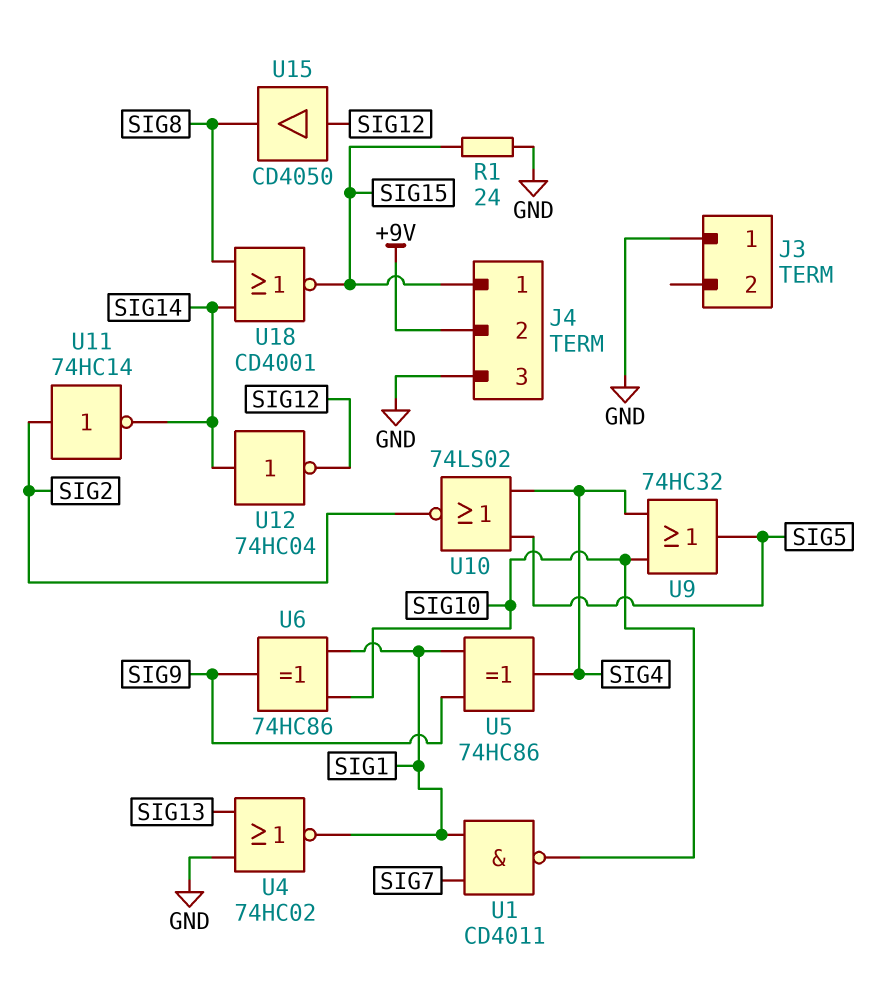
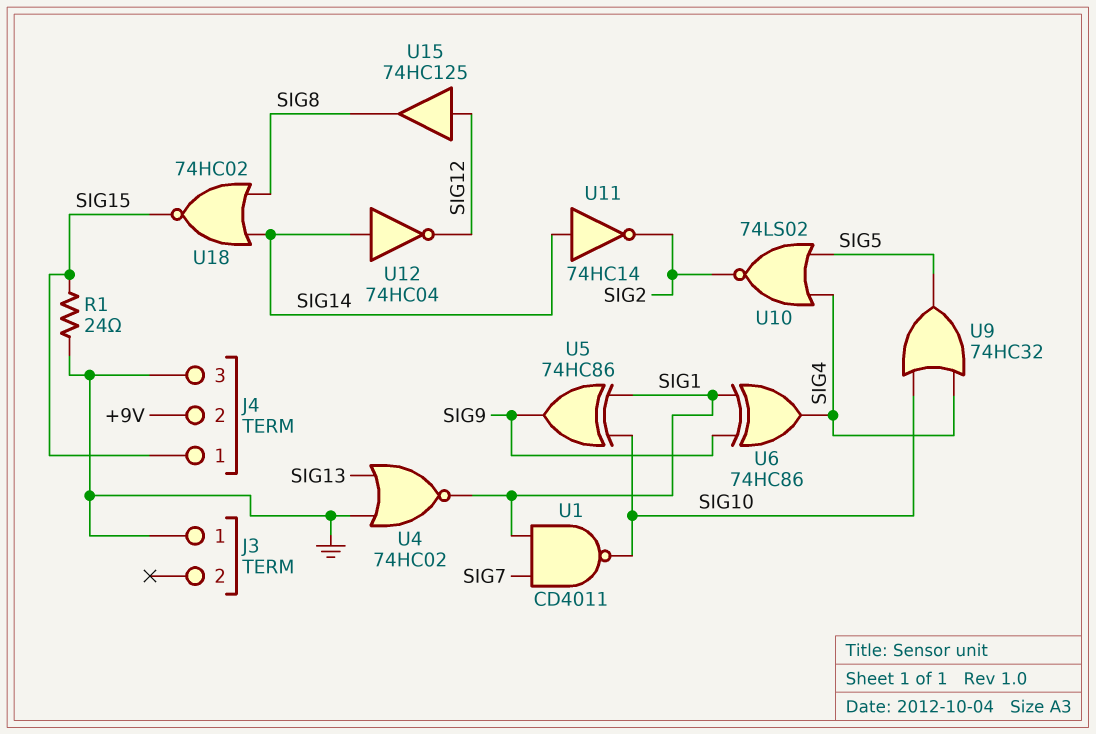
U5: XOR 74HC86 (in SIG1, in SIG9, out SIG4) -> XOR 74HC86 (in SIG1, in SIG10, out SIG9)
U6: XOR 74HC86 (in SIG1, in SIG10, out SIG9) -> XOR 74HC86 (in SIG1, in SIG9, out SIG4)
U11: NOT 74HC14 (in SIG2, out SIG14) -> NOT 74HC14 (in SIG14, out SIG2)
U15: buffer CD4050 (in SIG12, out SIG8) -> buffer 74HC125 (in SIG12, out SIG8)
U18: NOR CD4001 (in SIG8, in SIG14, out SIG15) -> NOR 74HC02 (in SIG8, in SIG14, out SIG15)

